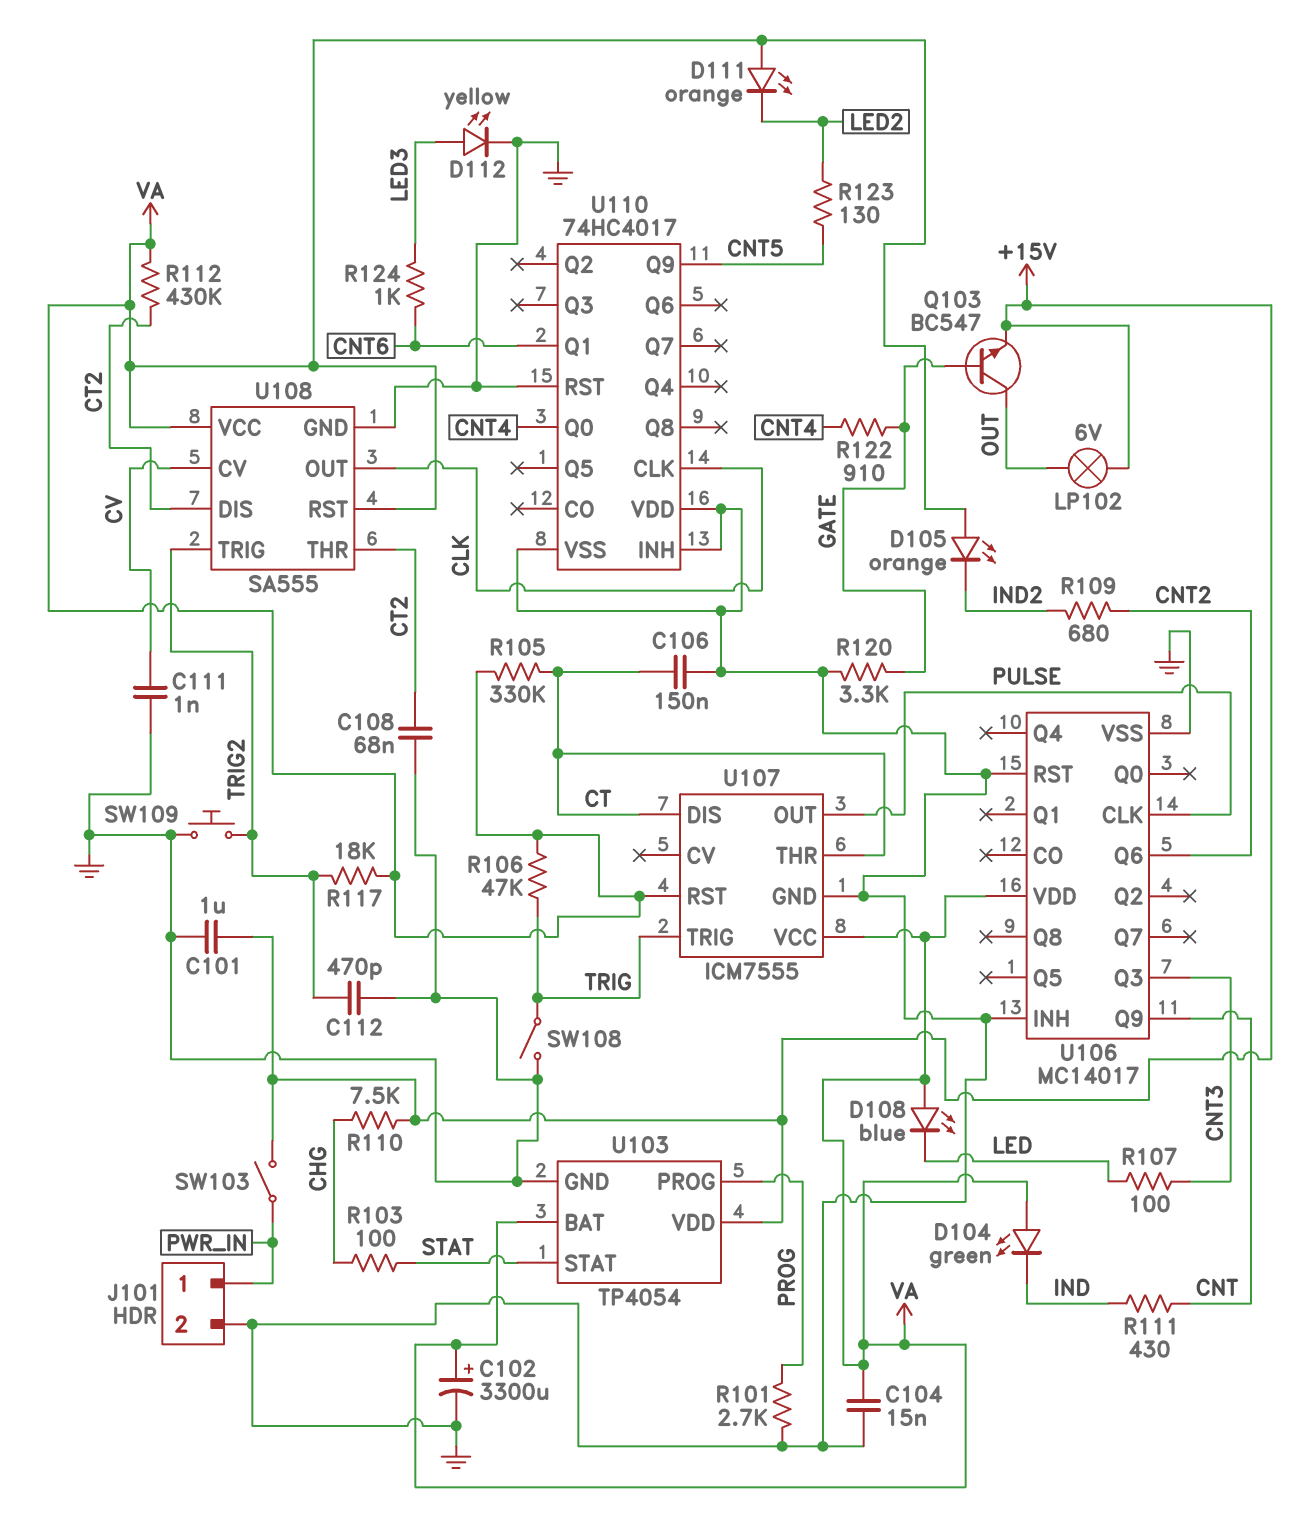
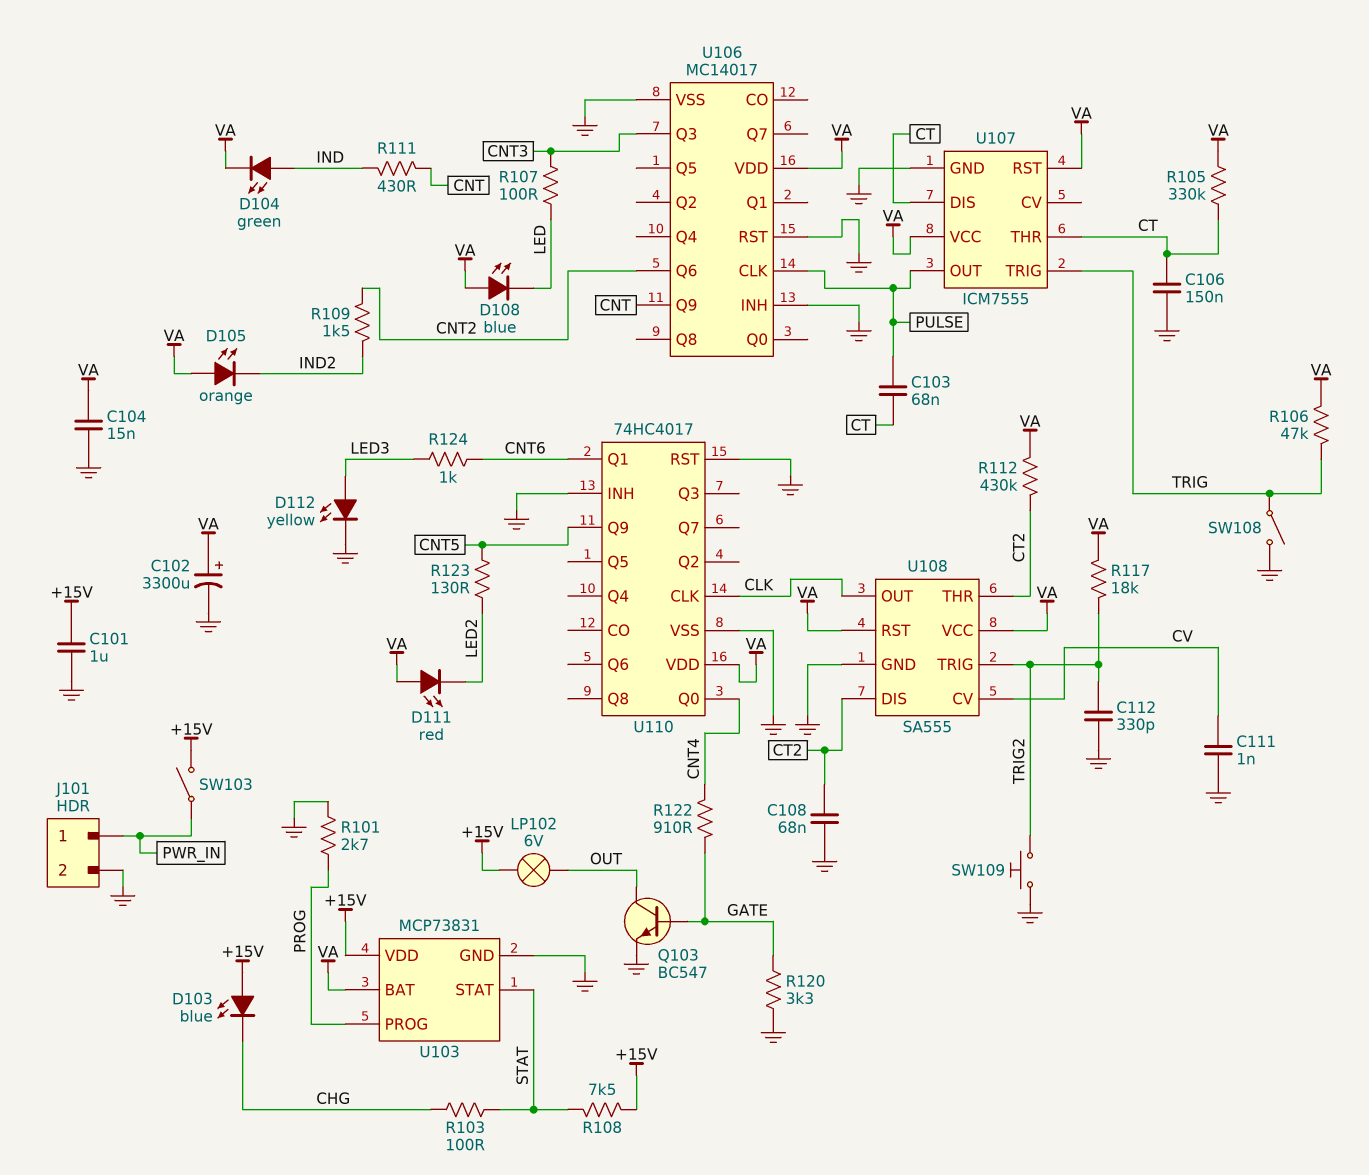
C103: none -> 68nF (CT, PULSE)
C112: 470pF (GND, TRIG2) -> 330pF (GND, TRIG2)
D103: none -> LED blue (A +15V, K CHG)
D104: LED green (A VA, K IND) -> LED green (A IND, K VA)
D111: LED orange (A VA, K LED2) -> LED red (A VA, K LED2)
Q103: NPN BC547 (B GATE, C OUT, E +15V) -> NPN BC547 (B GATE, C OUT, E GND)
R108: none -> 7.5k (+15V, STAT)
R109: 680 (CNT2, IND2) -> 1.5k (CNT2, IND2)
R110: 7.5k (+15V, CHG) -> none
U103: TP4054 -> MCP73831
U110 pin VDD: GND -> VA

